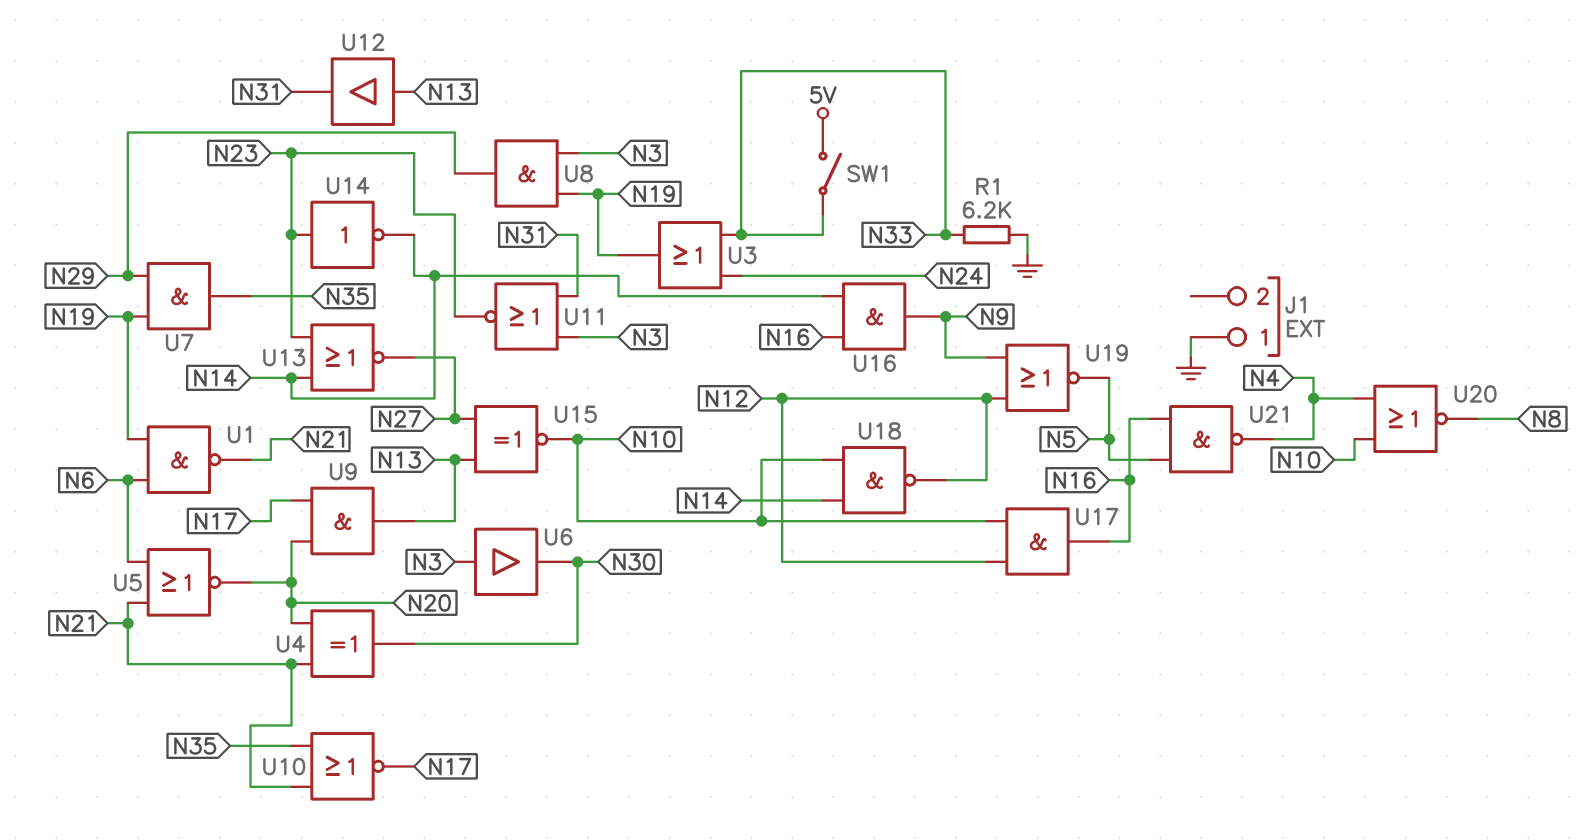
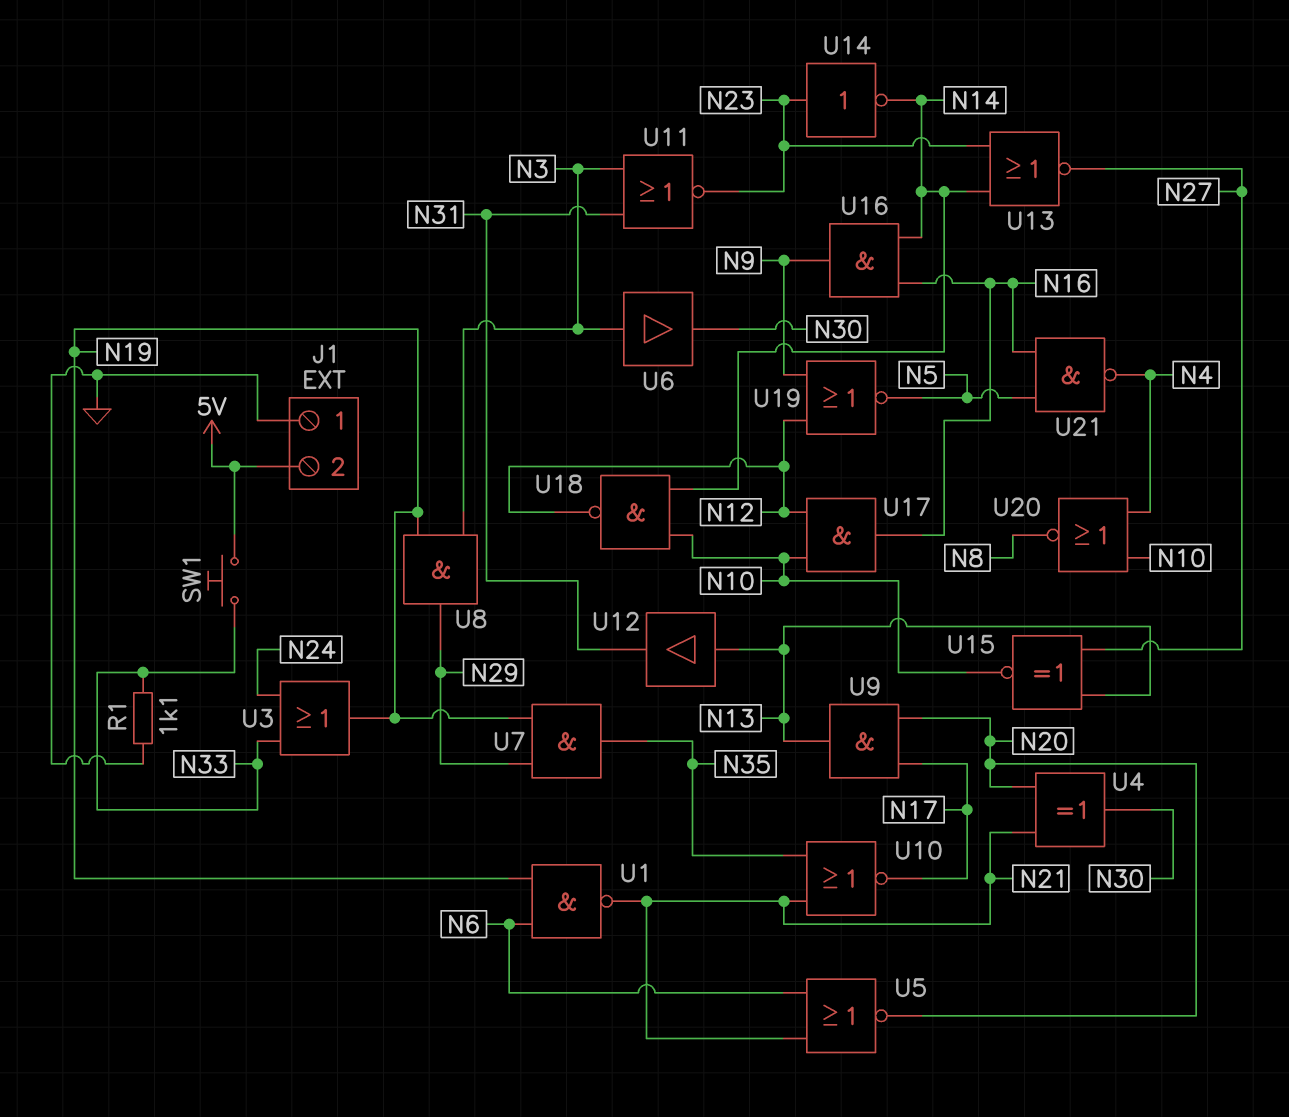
J1 pin 2: none -> 5V
R1: 6.2k (GND, N33) -> 1.1k (GND, N33)
SW1: switch (5V, N33) -> button (5V, N33)

